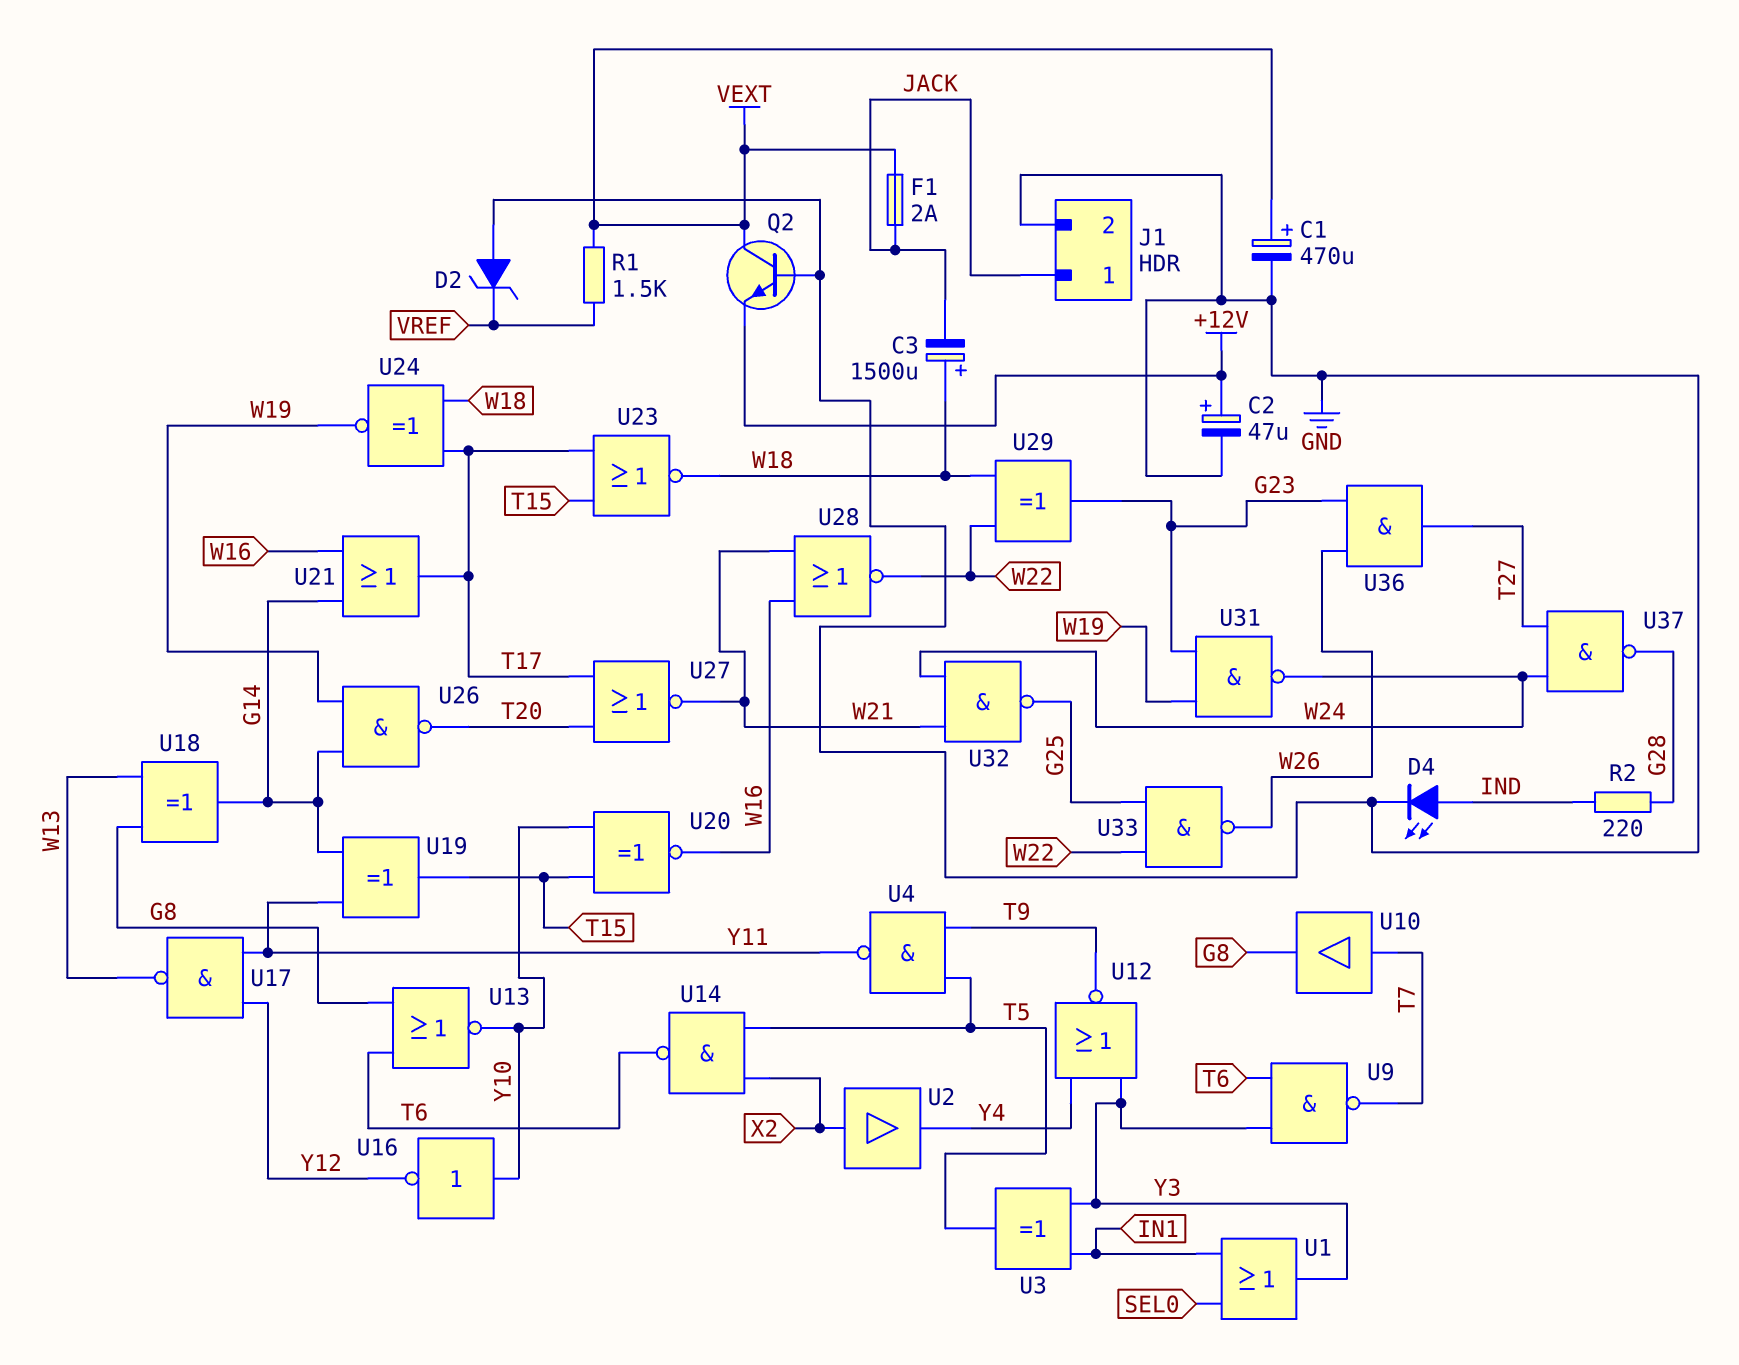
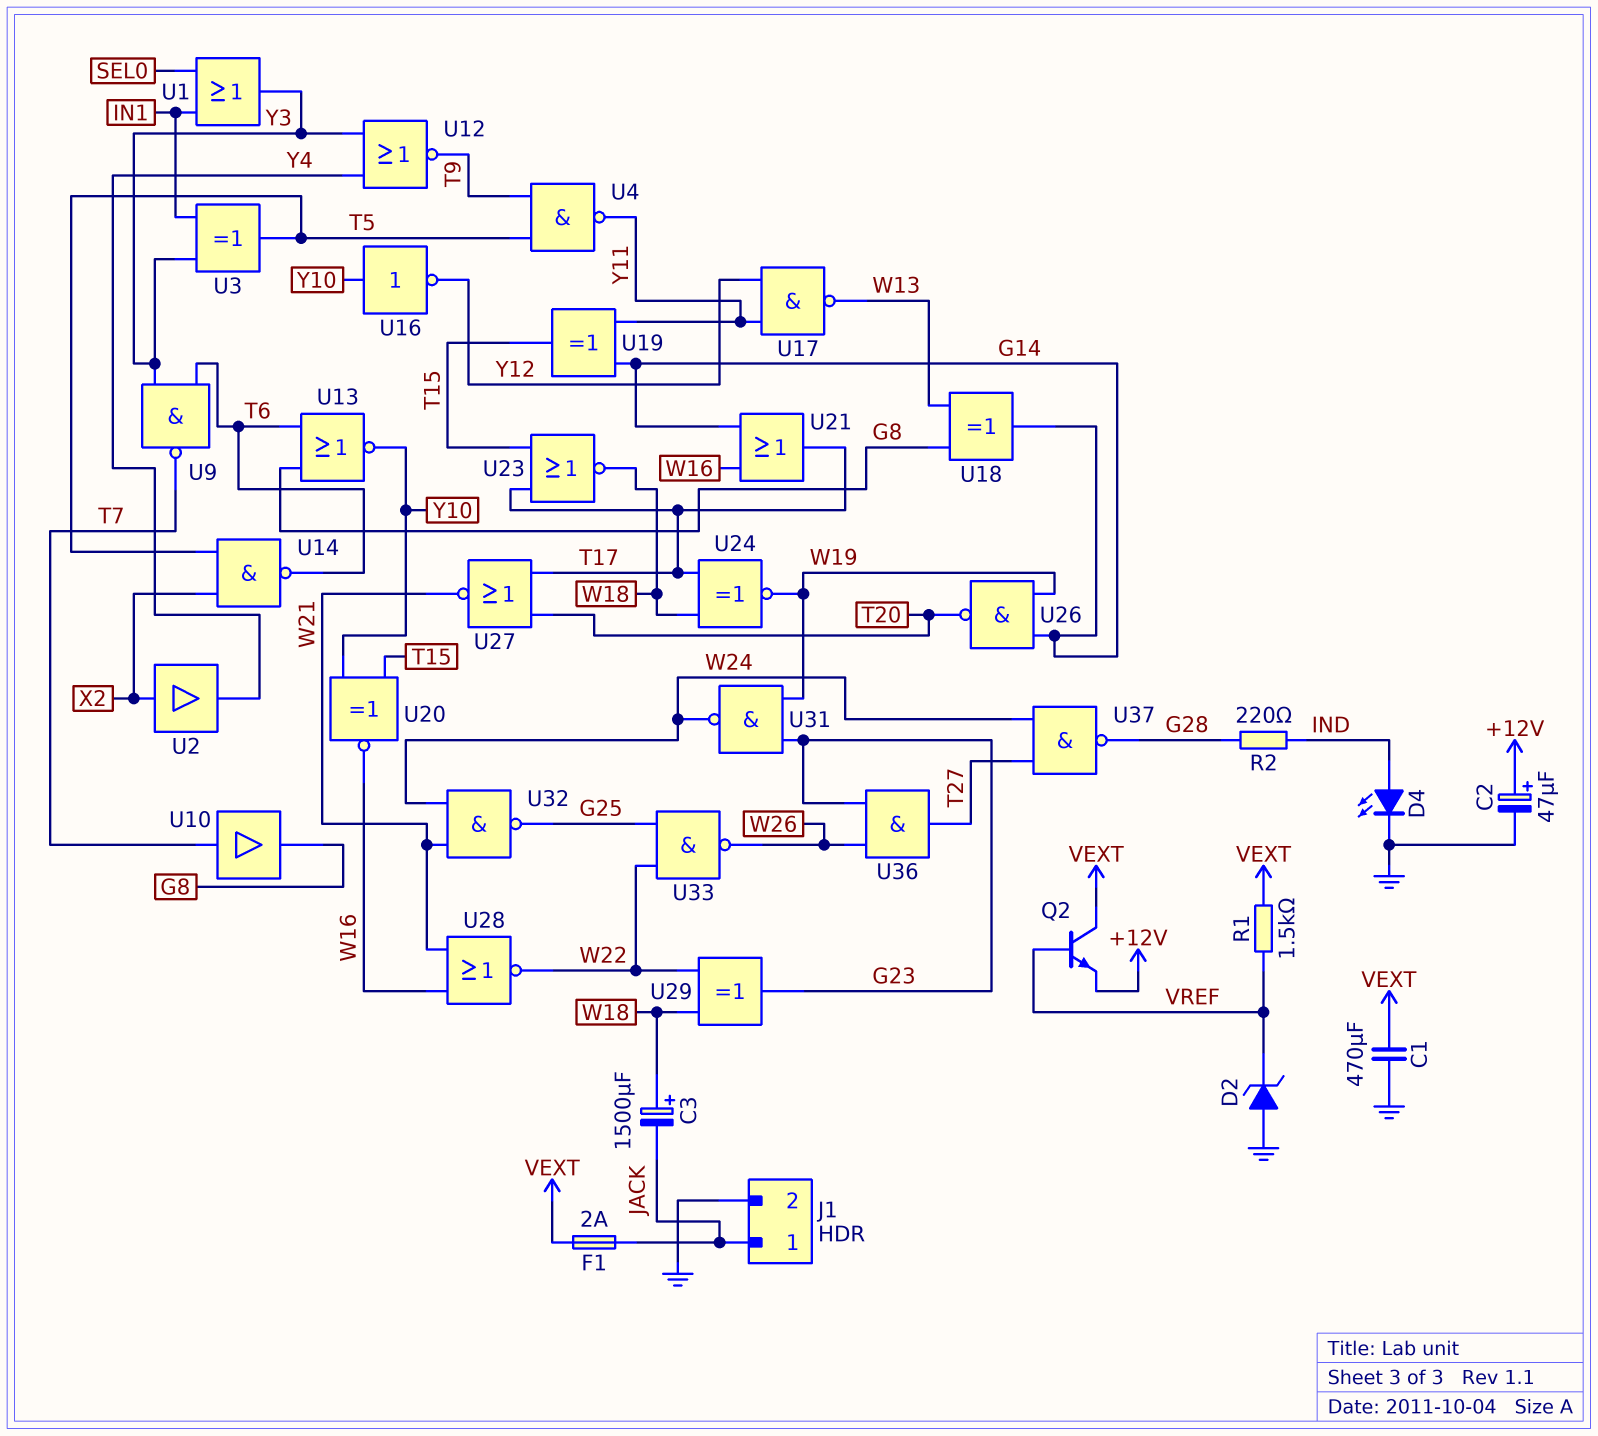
C1: 470uF (plus VEXT, minus GND) -> 470uF (GND, VEXT)
Q2: NPN (B GND, C VEXT, E +12V) -> NPN (B VREF, C VEXT, E +12V)

